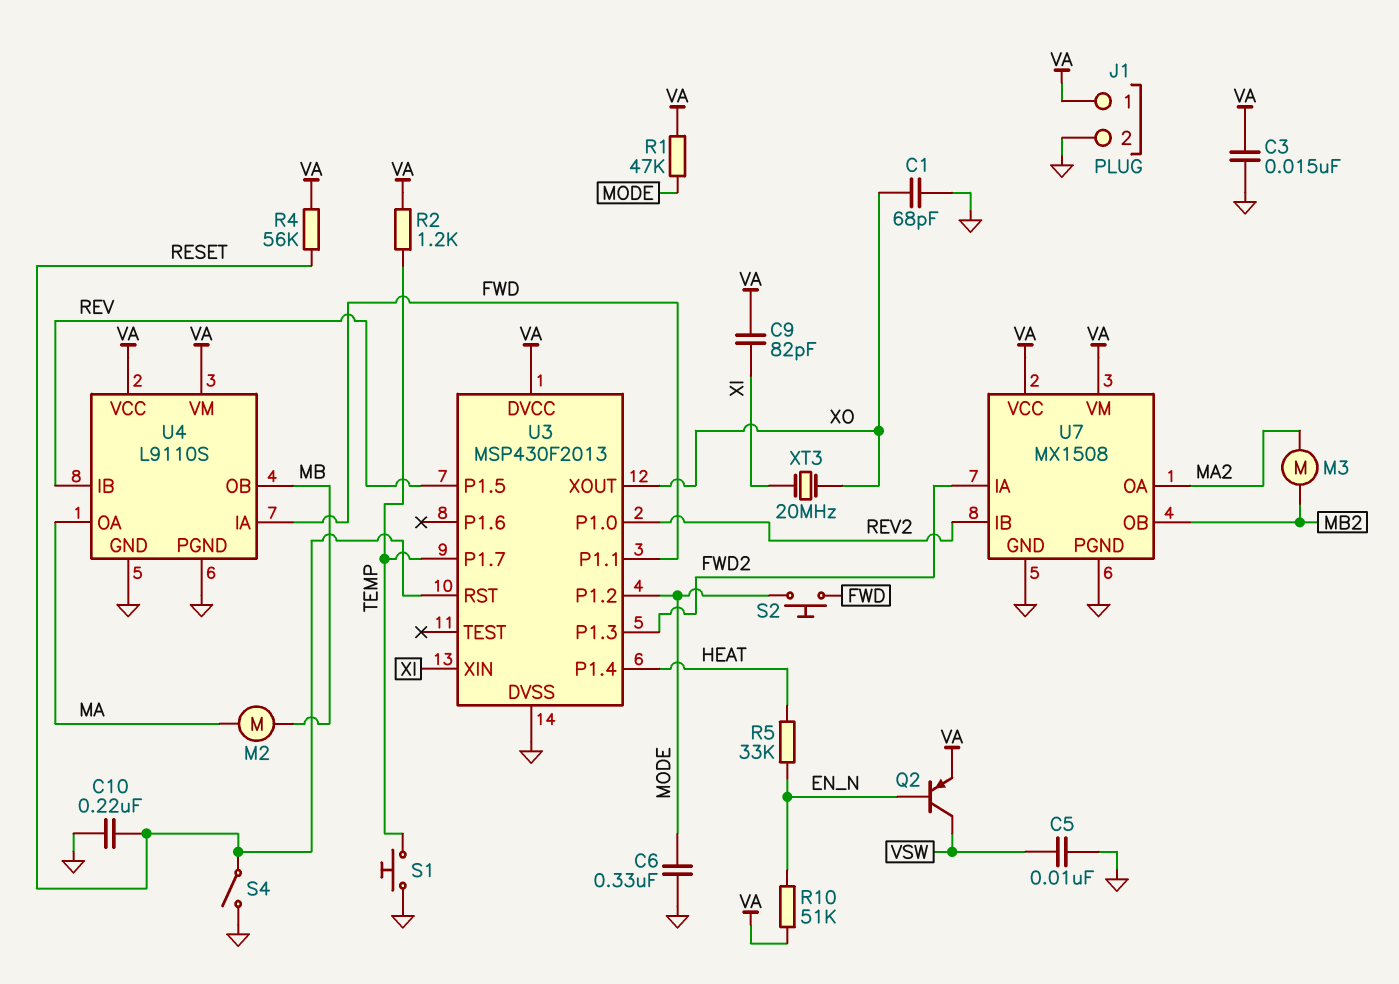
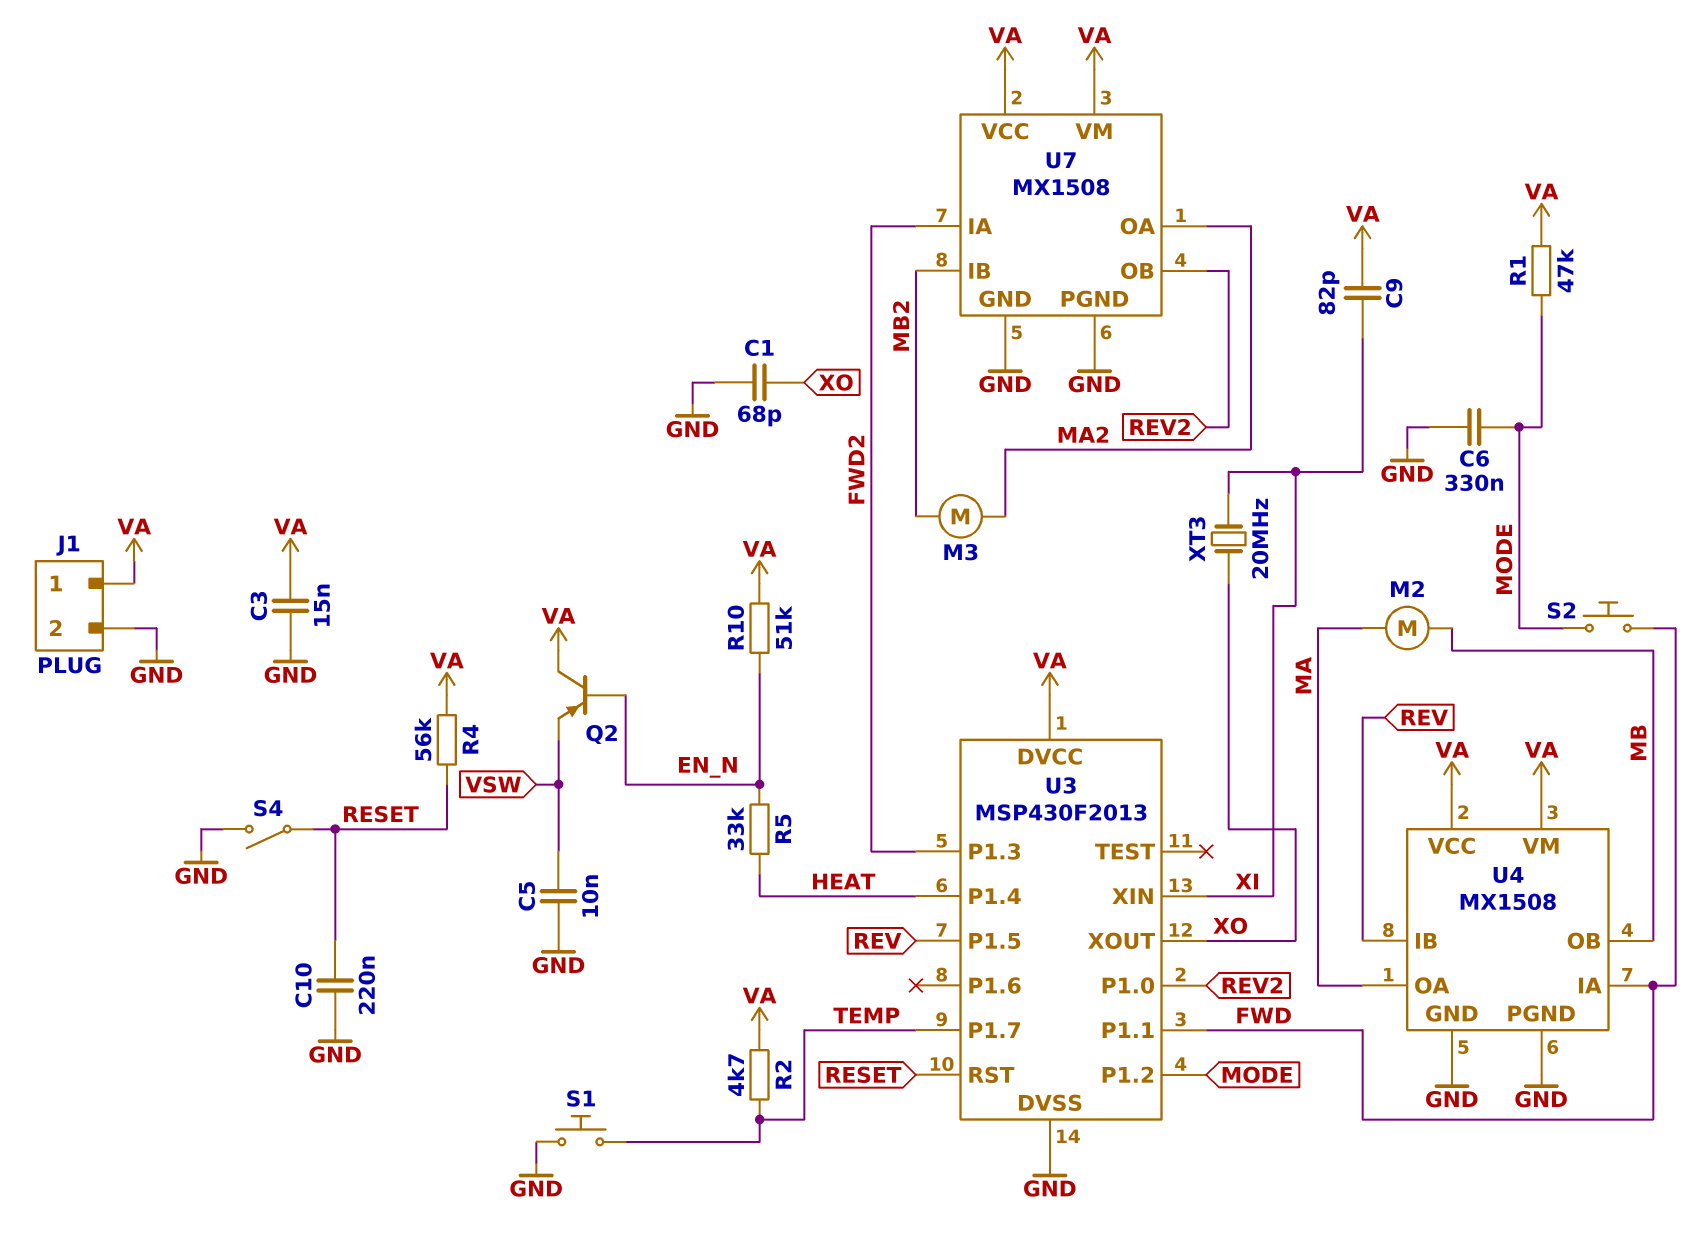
Q2: PNP (B EN_N, C VSW, E VA) -> PNP (B EN_N, C VA, E VSW)
R2: 1.2k (TEMP, VA) -> 4.7k (TEMP, VA)
U4: L9110S -> MX1508
U7 pin IB: REV2 -> MB2
U7 pin OB: MB2 -> REV2

